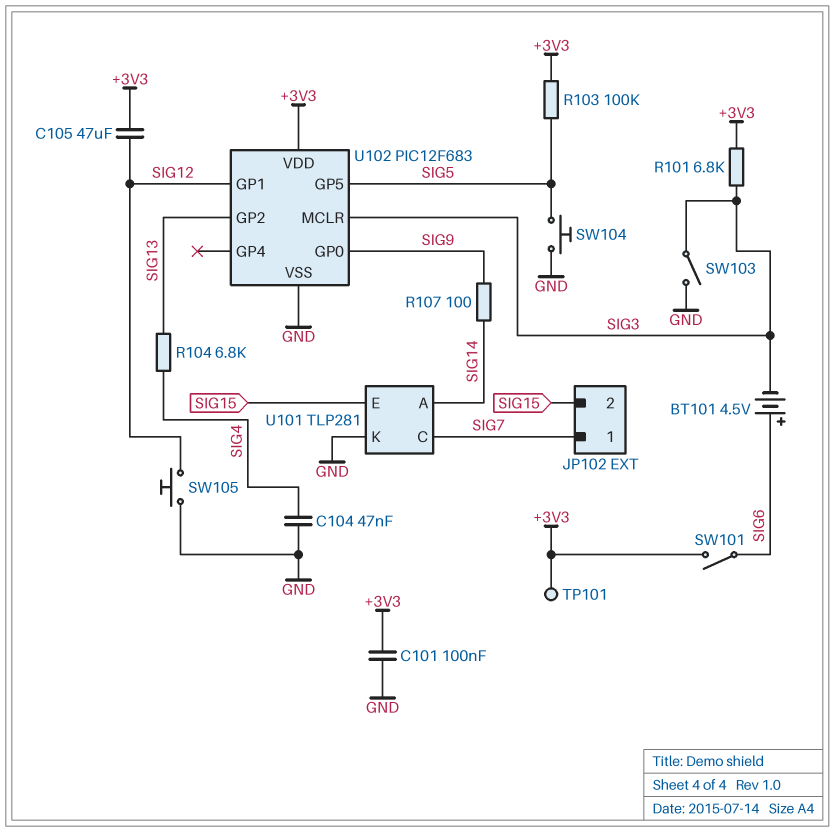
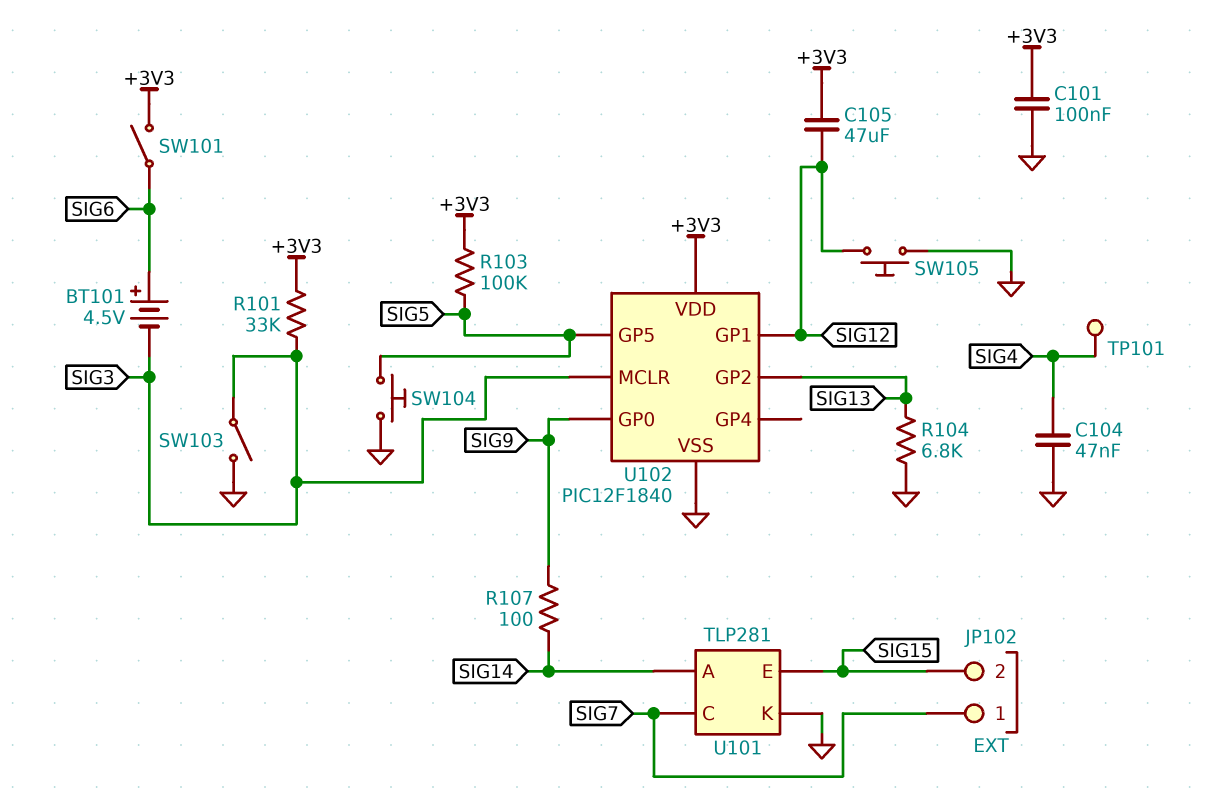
R101: 6.8k (+3V3, SIG3) -> 33k (+3V3, SIG3)
R104: 6.8k (SIG4, SIG13) -> 6.8k (GND, SIG13)
TP101: test point (+3V3) -> test point (SIG4)
U102: PIC12F683 -> PIC12F1840

